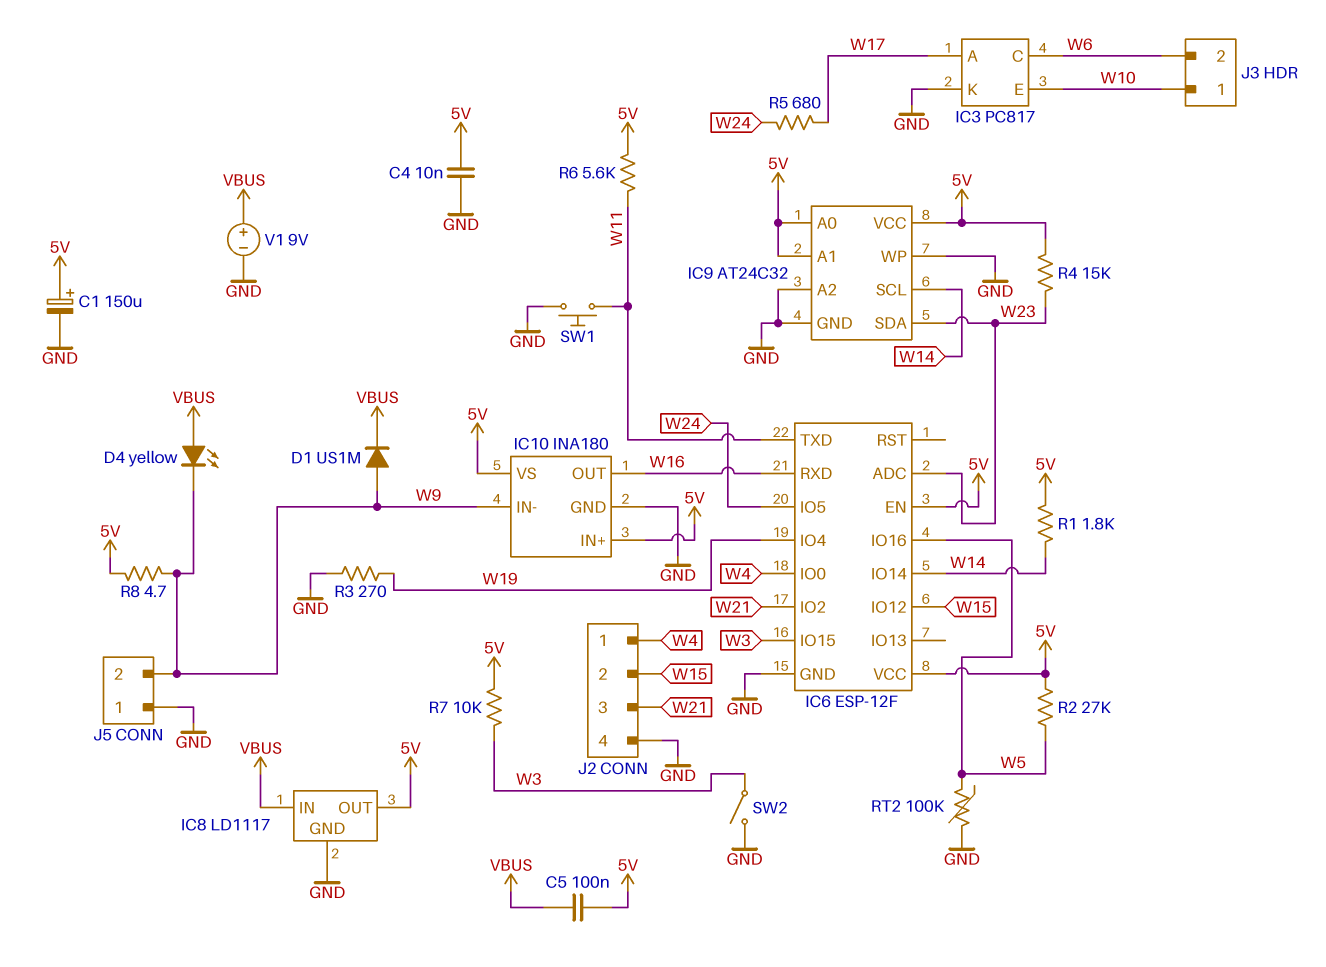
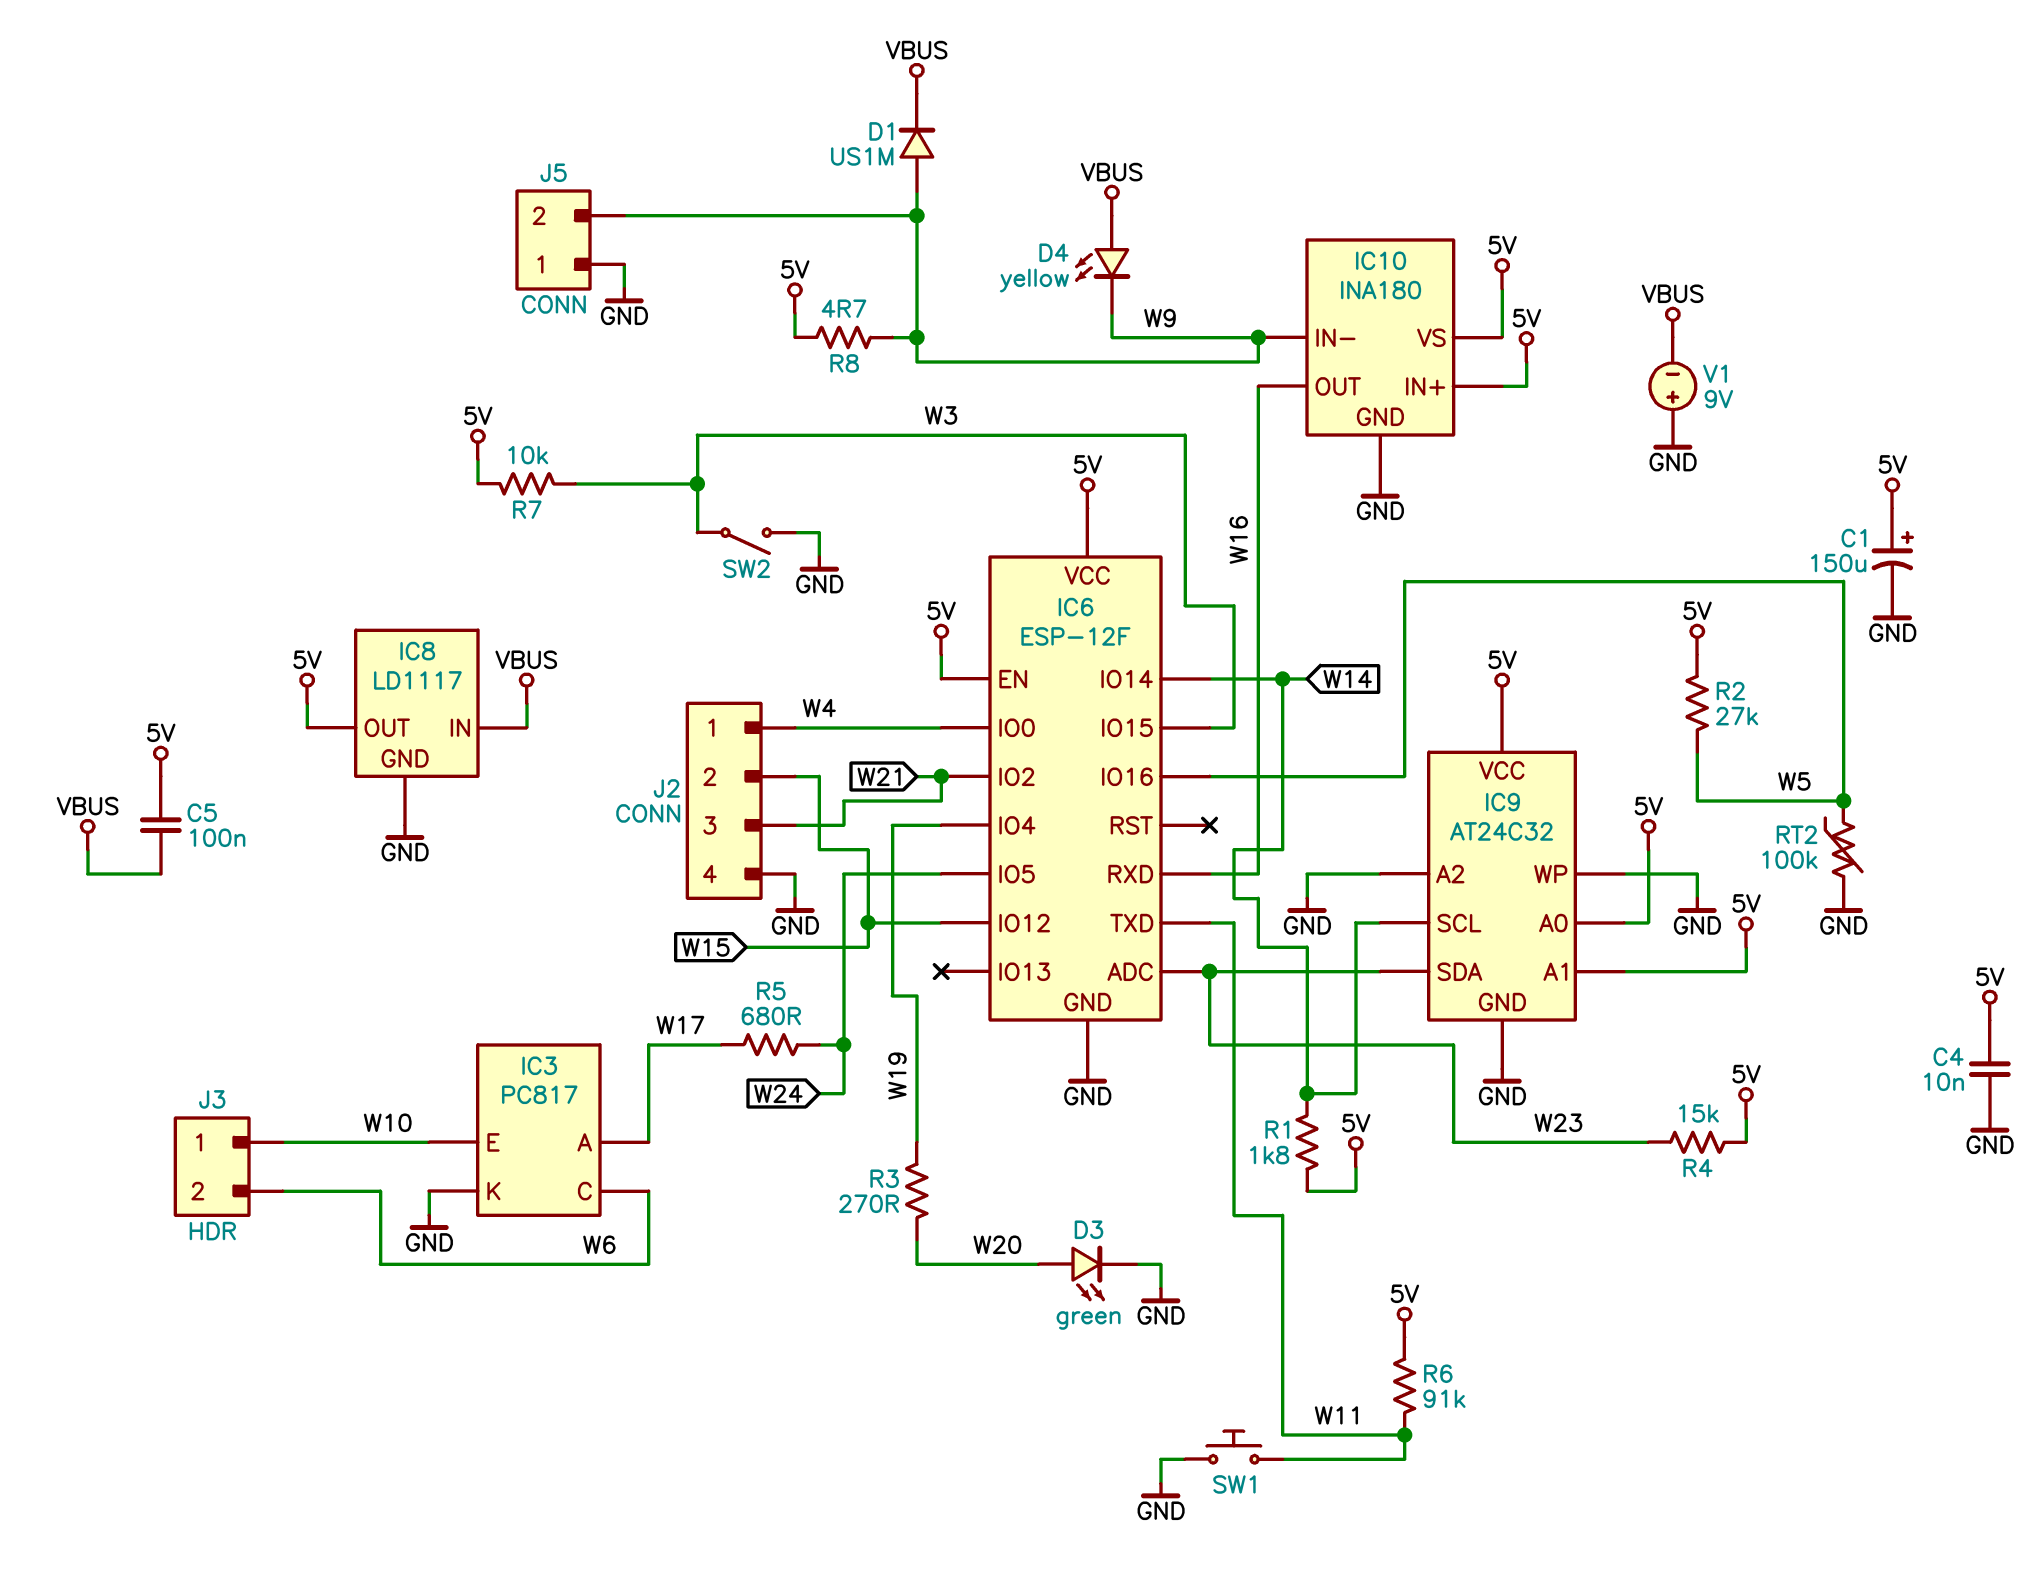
D3: none -> LED green (A W20, K GND)
R3: 270 (GND, W19) -> 270 (W19, W20)
R6: 5.6k (5V, W11) -> 91k (5V, W11)
V1: 9V (plus VBUS, minus GND) -> 9V (plus GND, minus VBUS)

